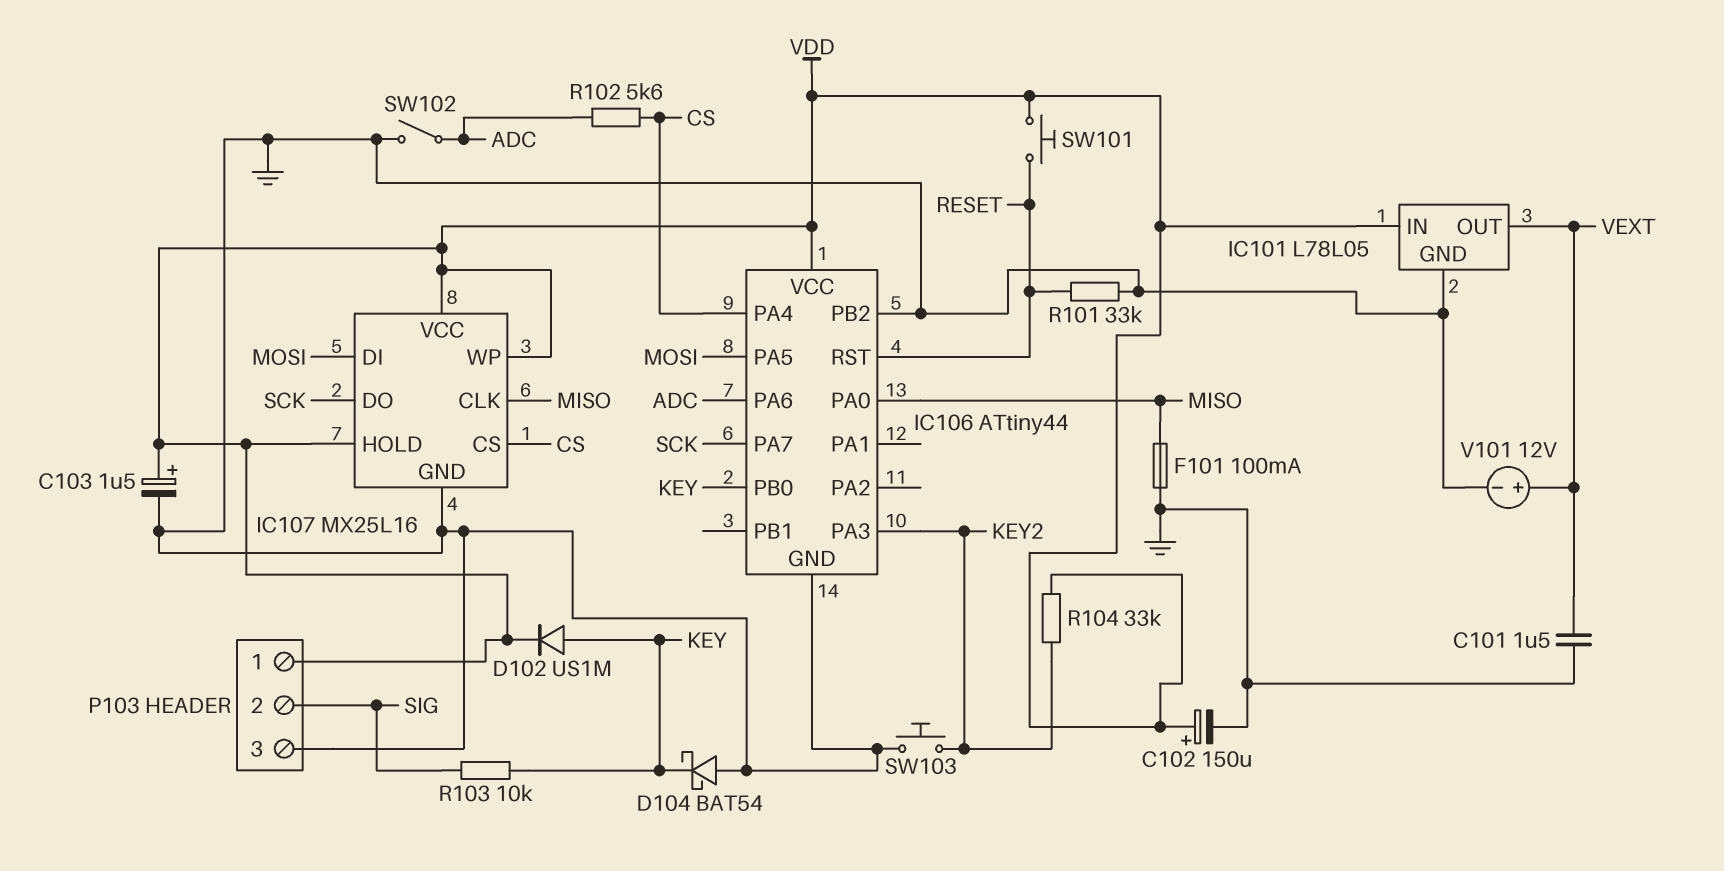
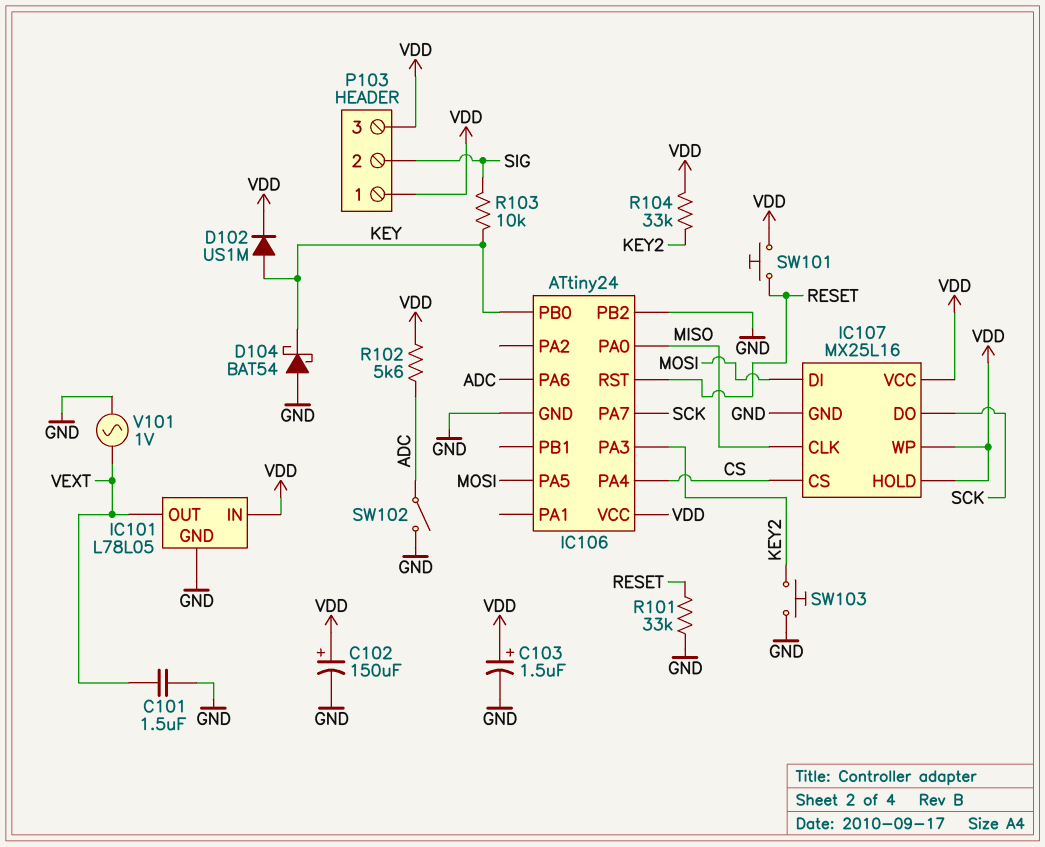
F101: 100mA (GND, MISO) -> none
IC106: ATtiny44 -> ATtiny24
P103 pin 3: GND -> VDD
R102: 5.6k (ADC, CS) -> 5.6k (ADC, VDD)
V101: 12V (plus VEXT, minus GND) -> AC 1V (GND, VEXT)

